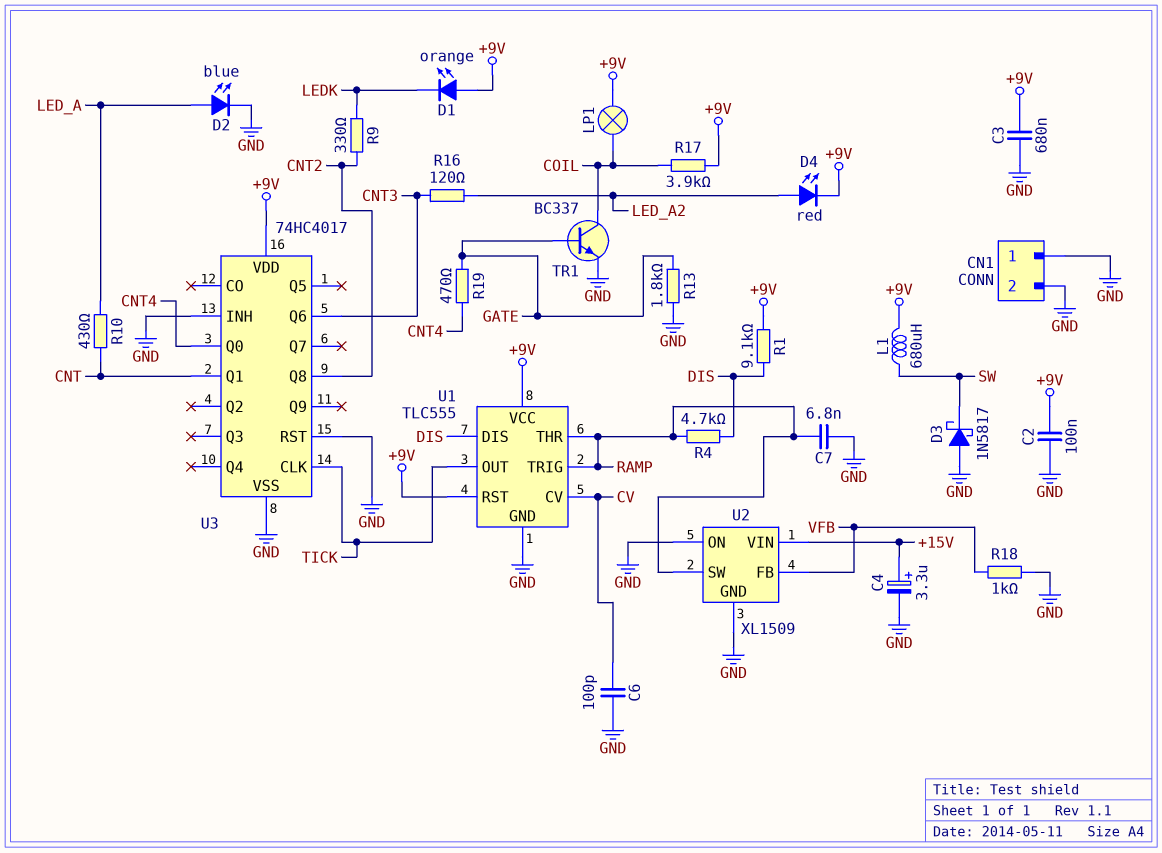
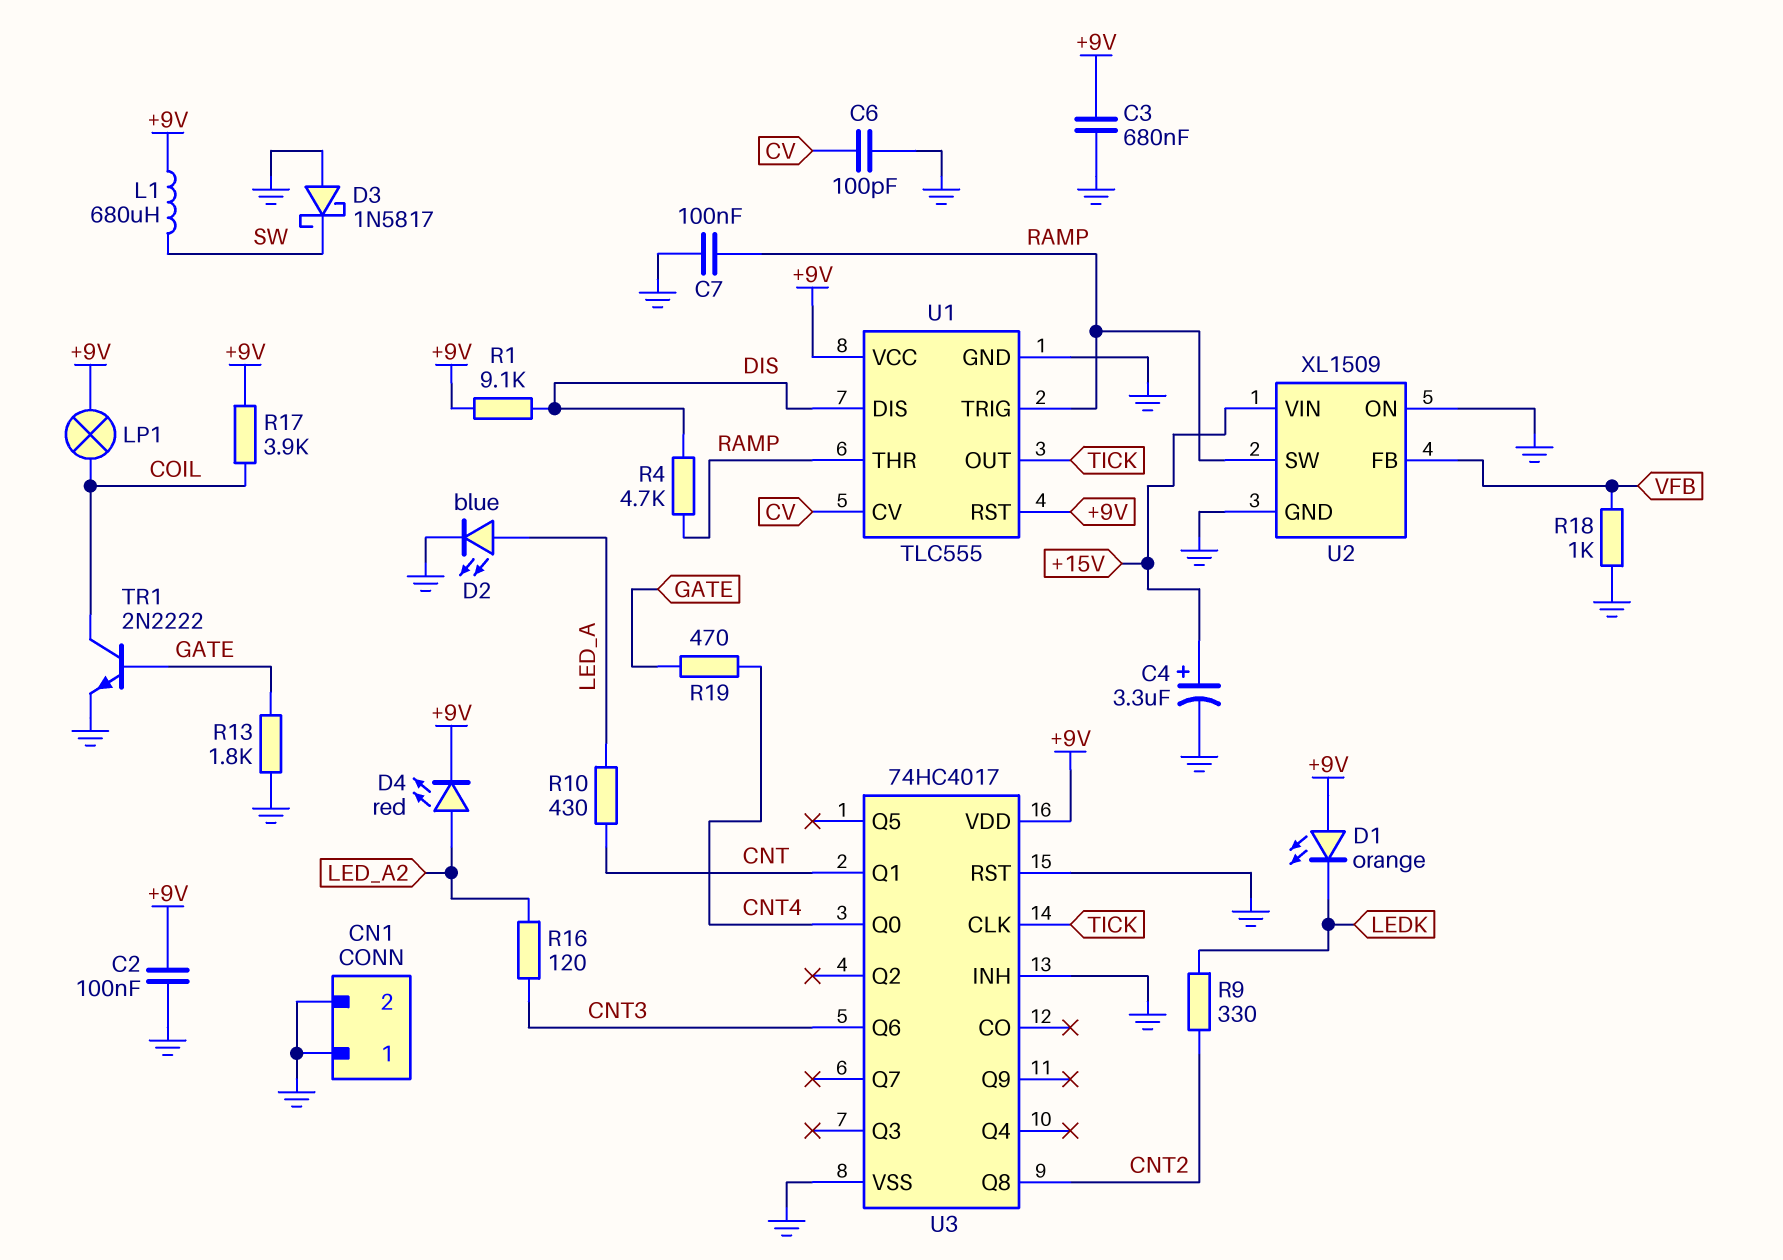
C7: 6.8nF (GND, RAMP) -> 100nF (GND, RAMP)
TR1: NPN BC337 (B GATE, C COIL, E GND) -> NPN 2N2222 (B GATE, C COIL, E GND)

